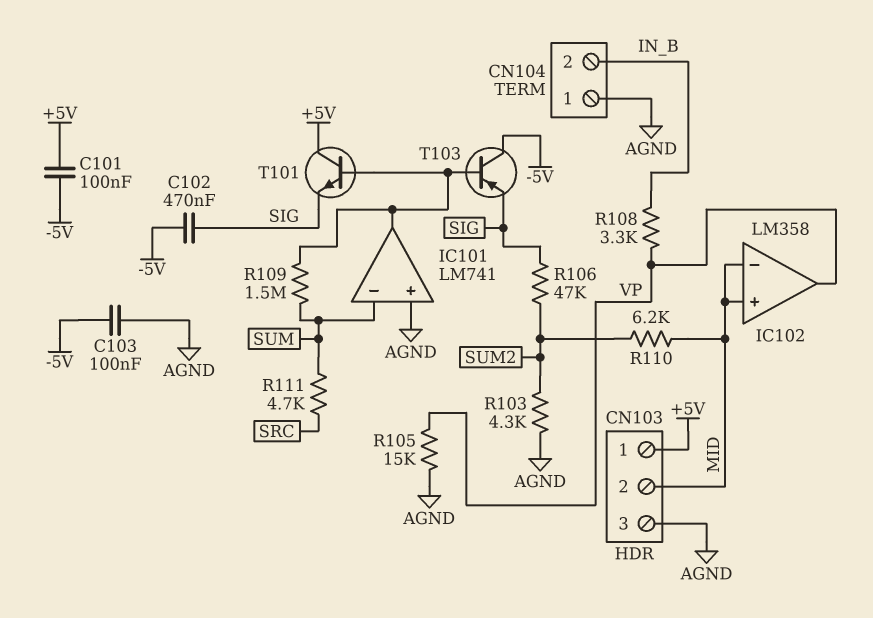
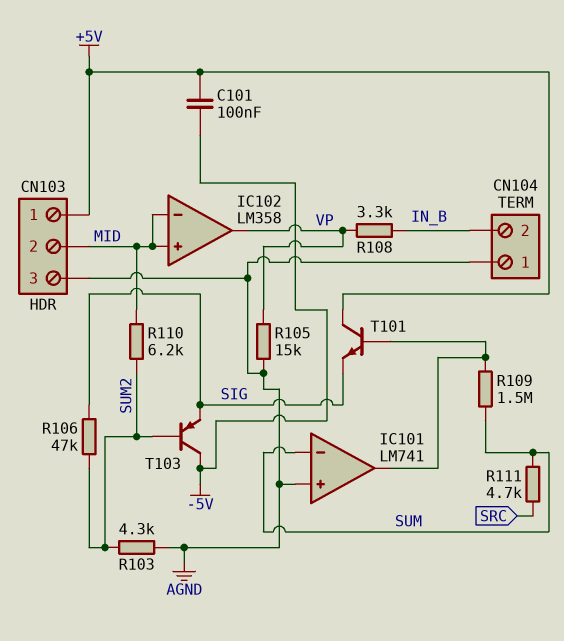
C102: 470nF (-5V, SIG) -> none
C103: 100nF (-5V, AGND) -> none
T103: PNP (B IC101/out, C -5V, E SIG) -> PNP (B SUM2, C -5V, E SIG)

